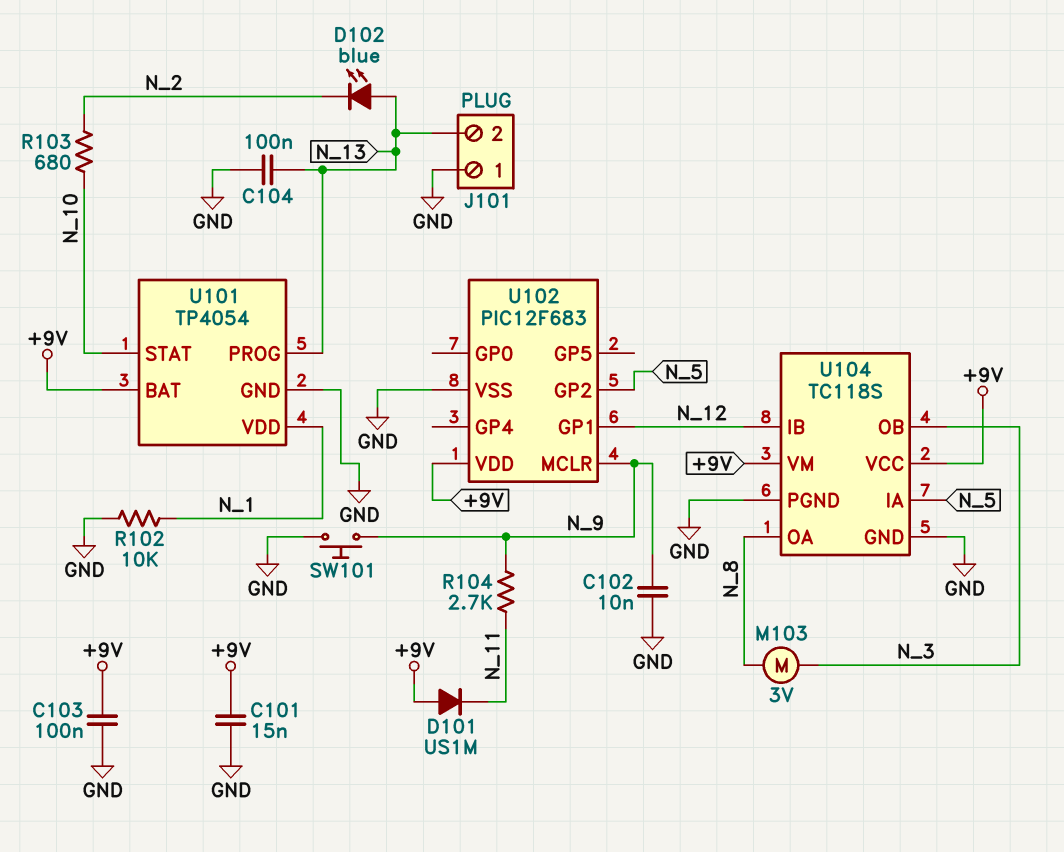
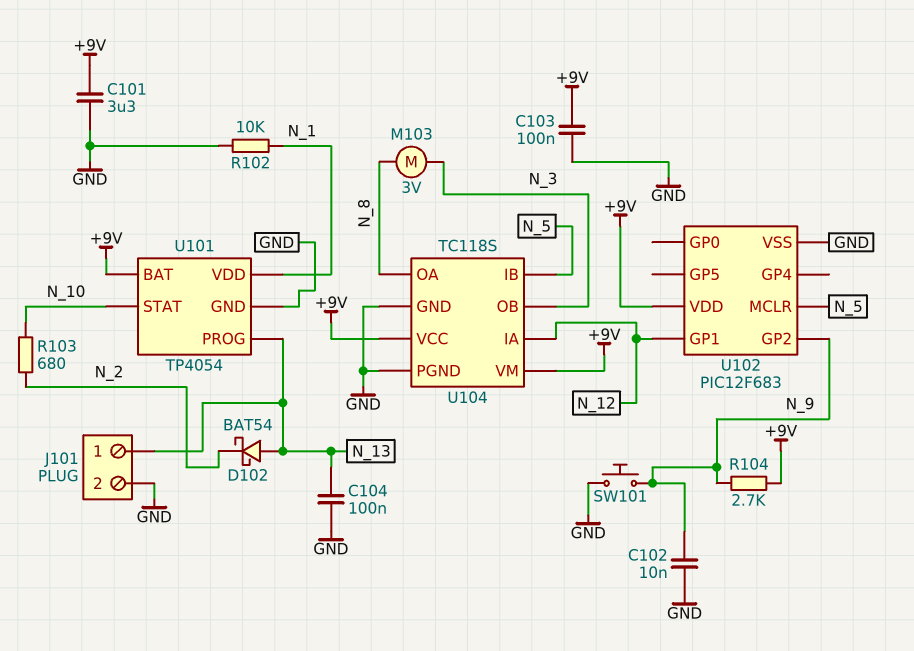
C101: 15nF (+9V, GND) -> 3.3uF (+9V, GND)
D101: diode US1M (A +9V, K N_11) -> none
D102: LED blue (A N_13, K N_2) -> schottky BAT54 (A N_13, K N_2)
J101 pin 1: GND -> N_13
J101 pin 2: N_13 -> GND
R104: 2.7k (N_9, N_11) -> 2.7k (+9V, N_9)
U102 pin GP2: N_5 -> N_9
U102 pin MCLR: N_9 -> N_5
U104 pin IA: N_5 -> N_12
U104 pin IB: N_12 -> N_5

